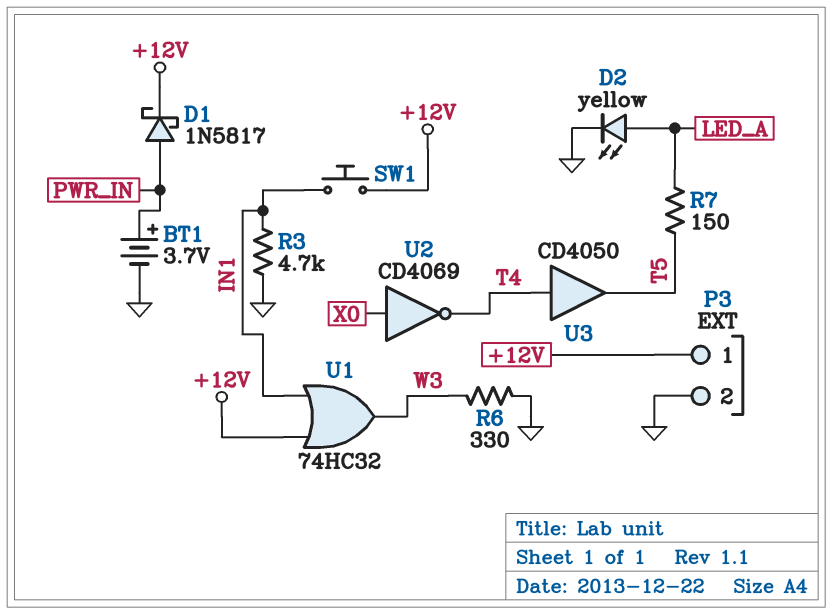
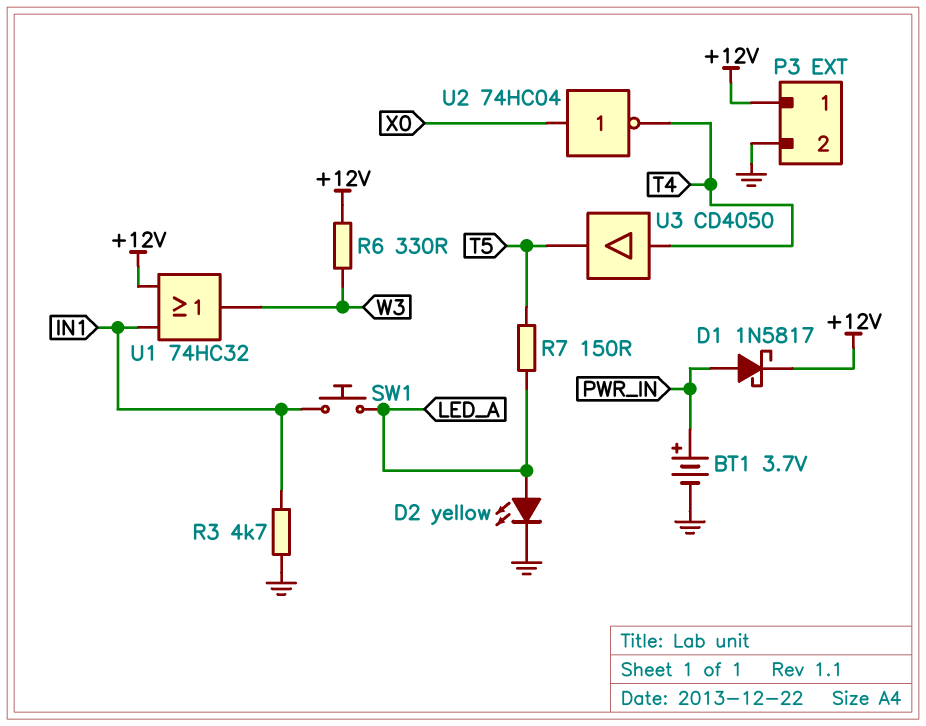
R6: 330 (GND, W3) -> 330 (+12V, W3)
SW1: button (+12V, IN1) -> button (IN1, LED_A)
U2: NOT CD4069 (in X0, out T4) -> NOT 74HC04 (in X0, out T4)

